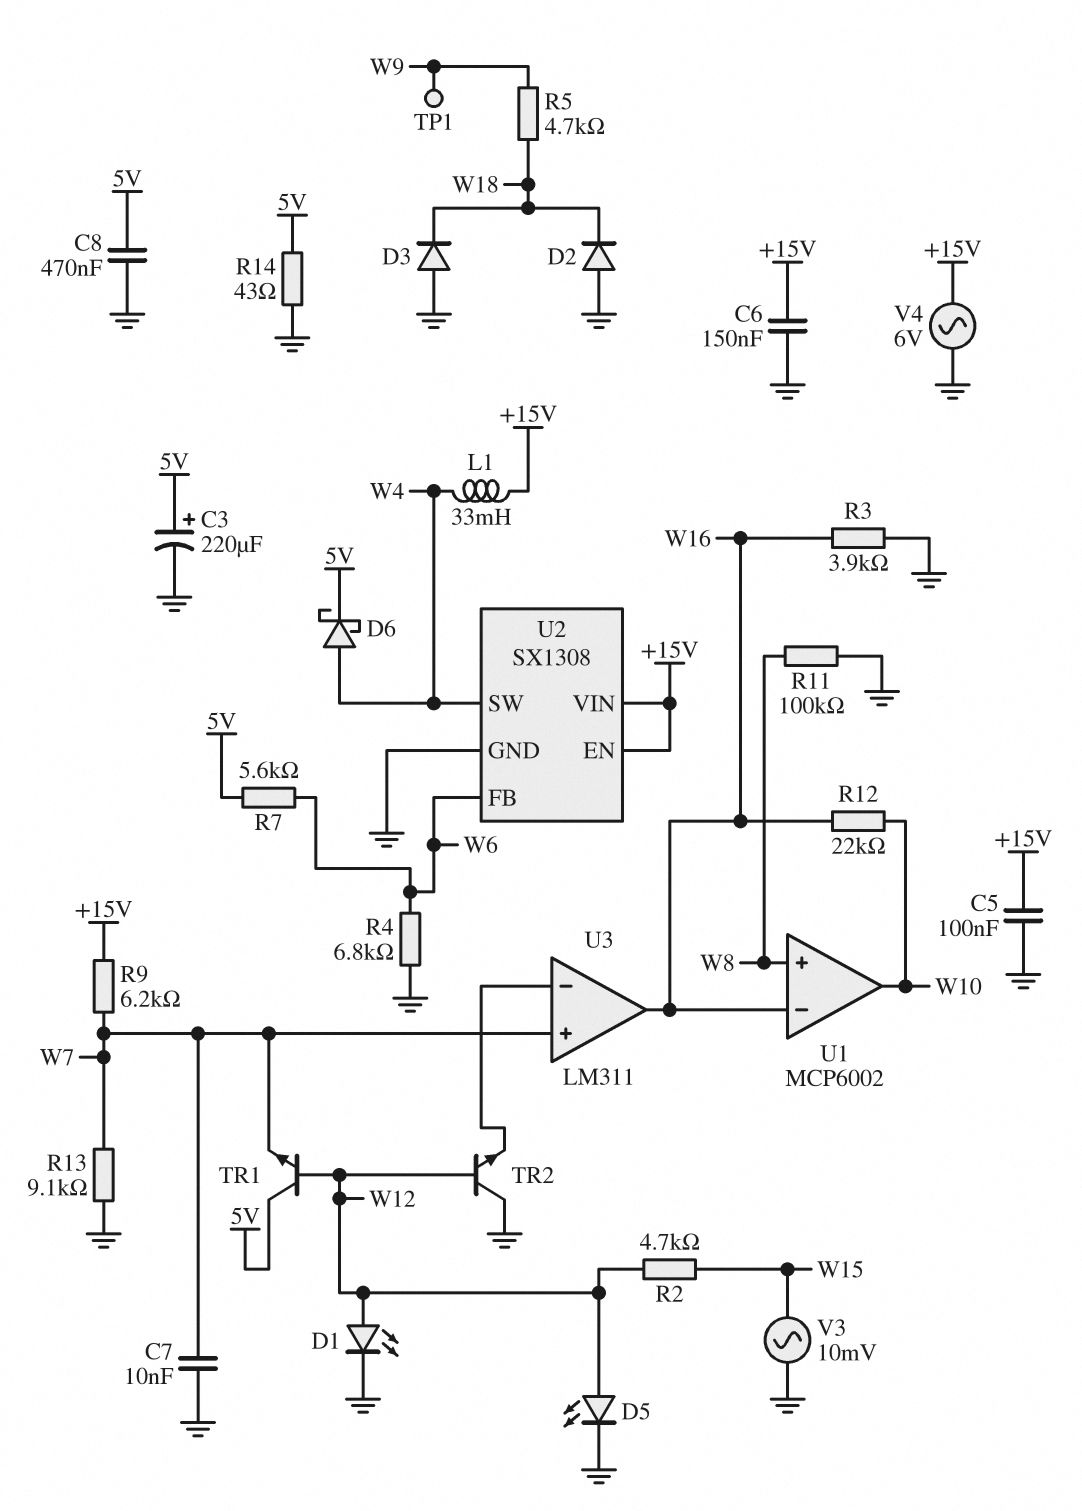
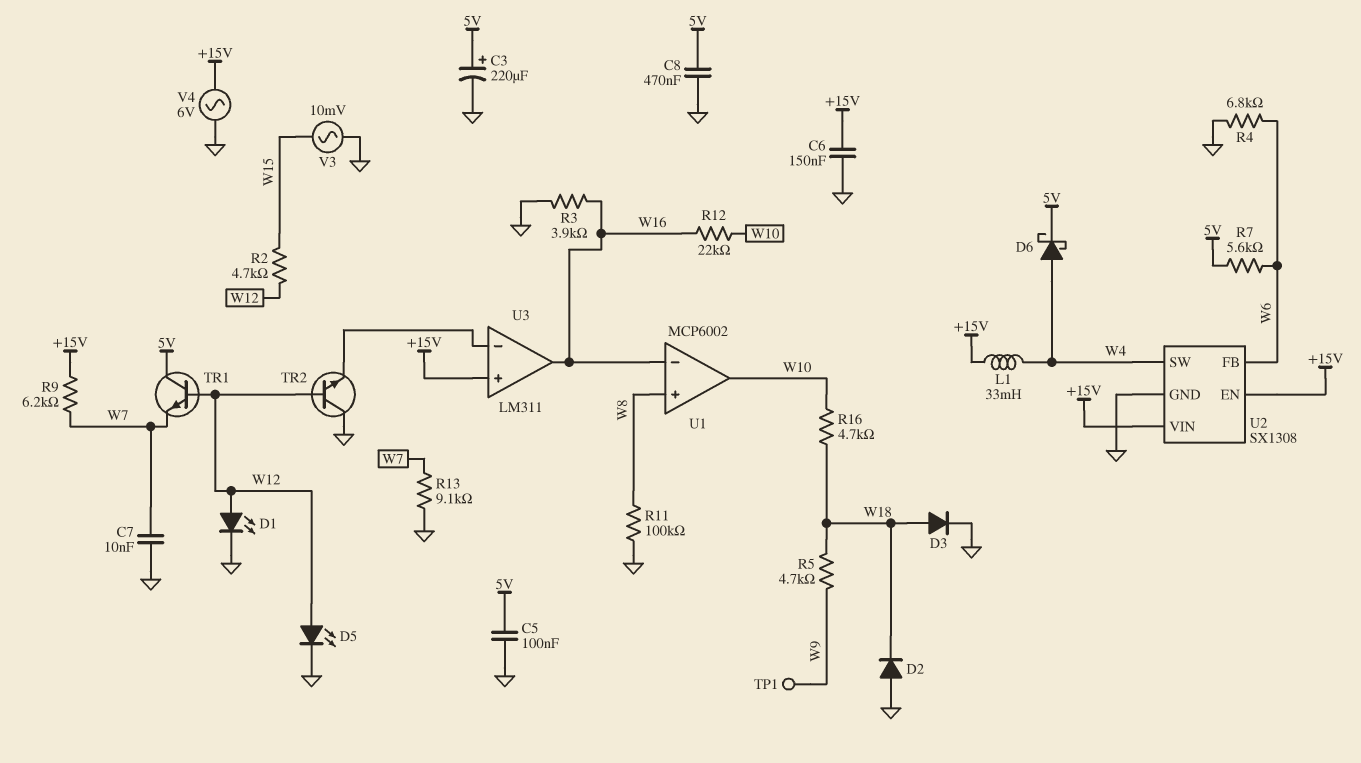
C5: 100nF (+15V, GND) -> 100nF (5V, GND)
D3: diode (A GND, K W18) -> diode (A W18, K GND)
R14: 43 (5V, GND) -> none
R16: none -> 4.7k (W10, W18)
U3 pin in+: W7 -> +15V

